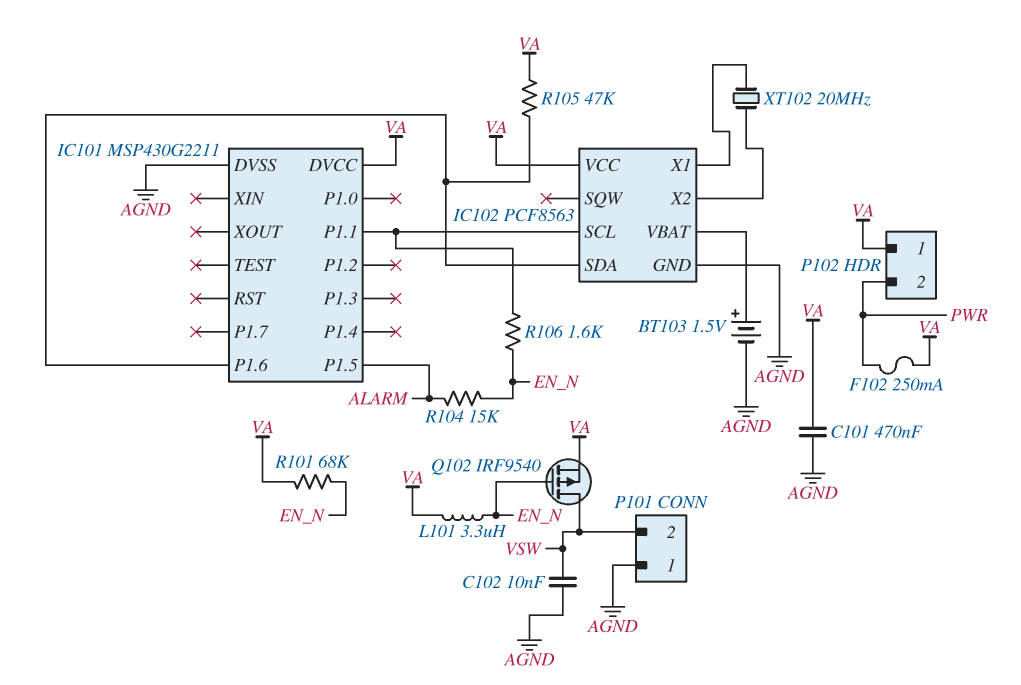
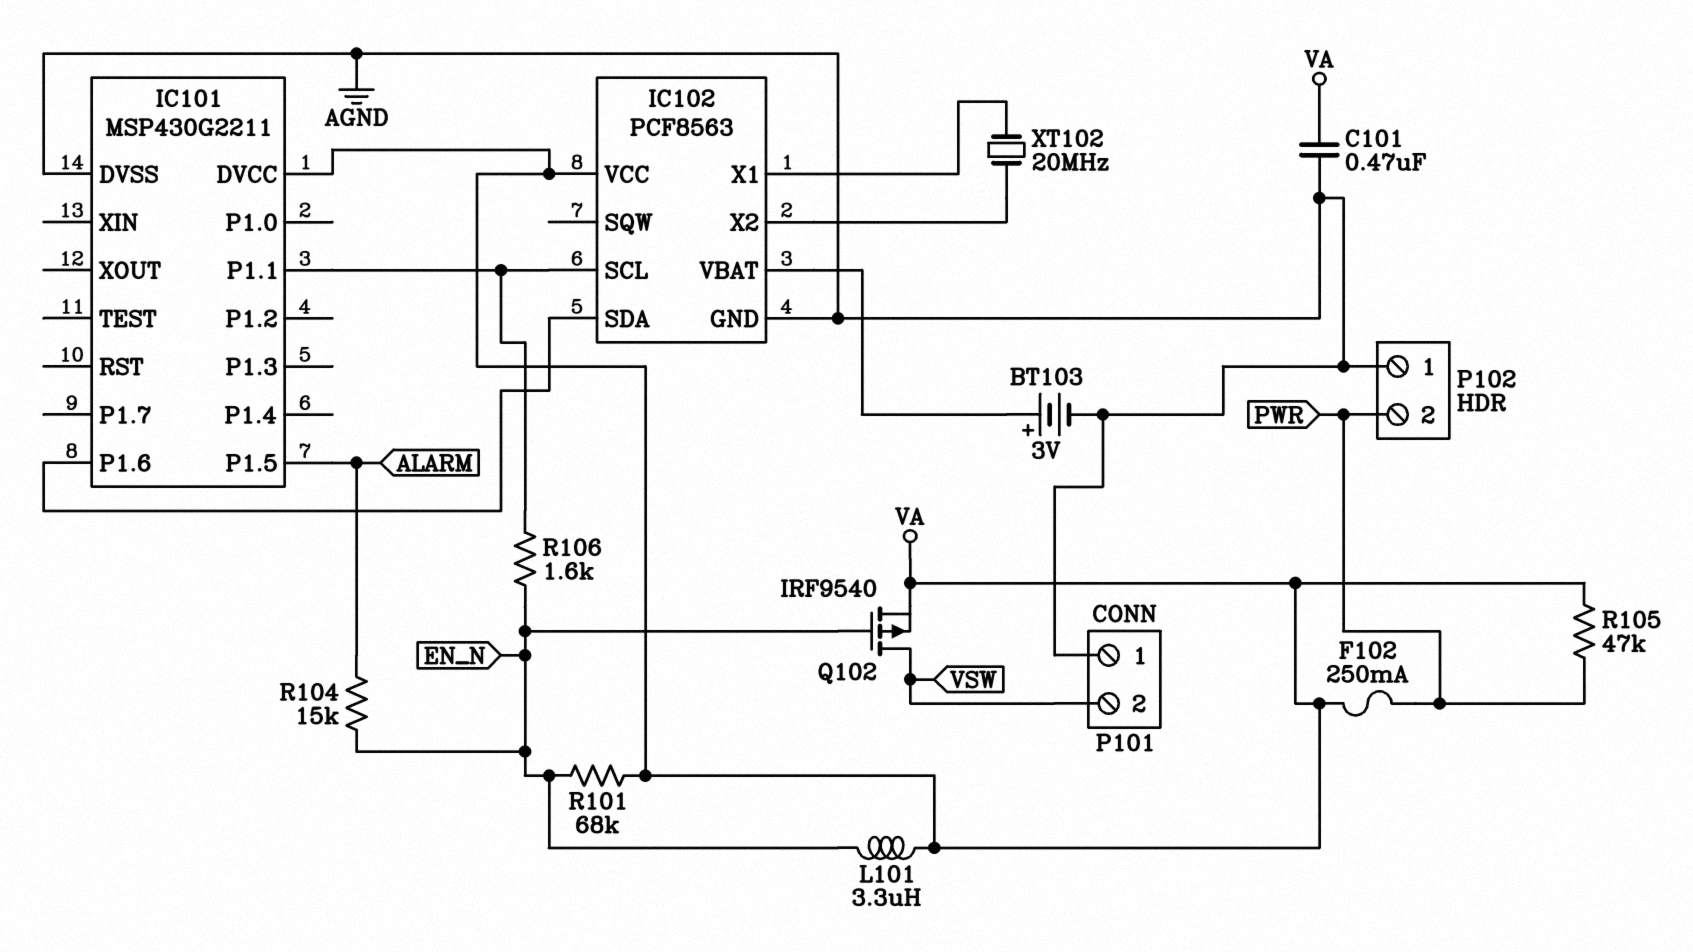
BT103: 1.5V (plus IC102/VBAT, minus AGND) -> 3V (plus IC102/VBAT, minus AGND)
C102: 10nF (AGND, VSW) -> none
P102 pin 1: VA -> AGND
R105: 47k (IC101/P1.6, VA) -> 47k (PWR, VA)

